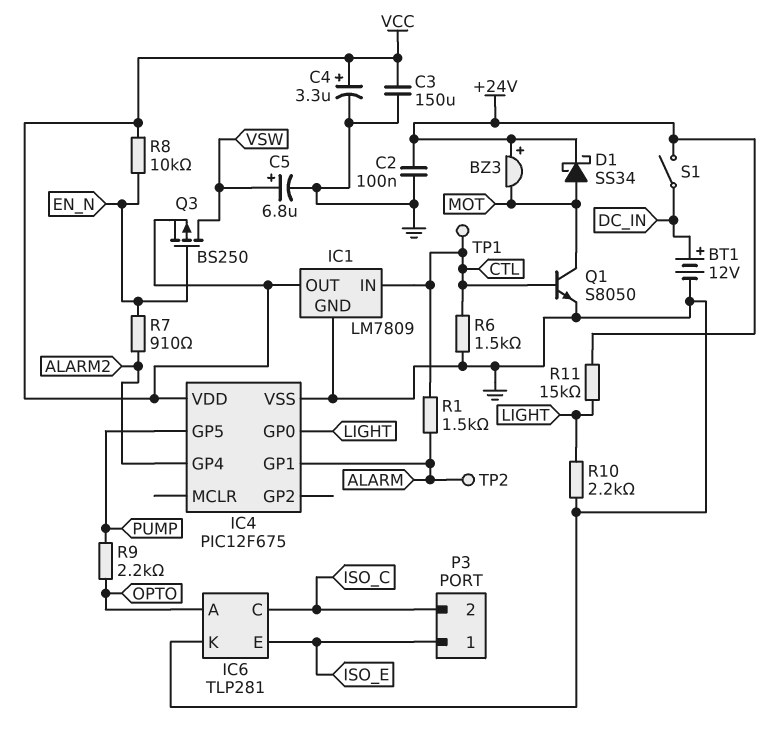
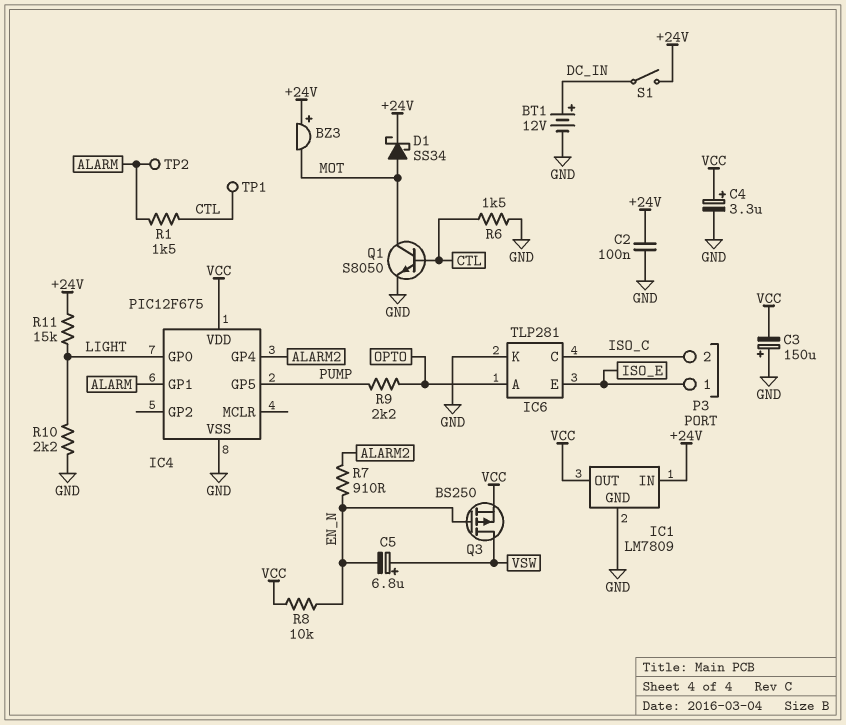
C3: 150uF (GND, VCC) -> 150uF (plus GND, minus VCC)
C5: 6.8uF (plus VSW, minus GND) -> 6.8uF (plus VSW, minus EN_N)
IC1 pin IN: CTL -> +24V

